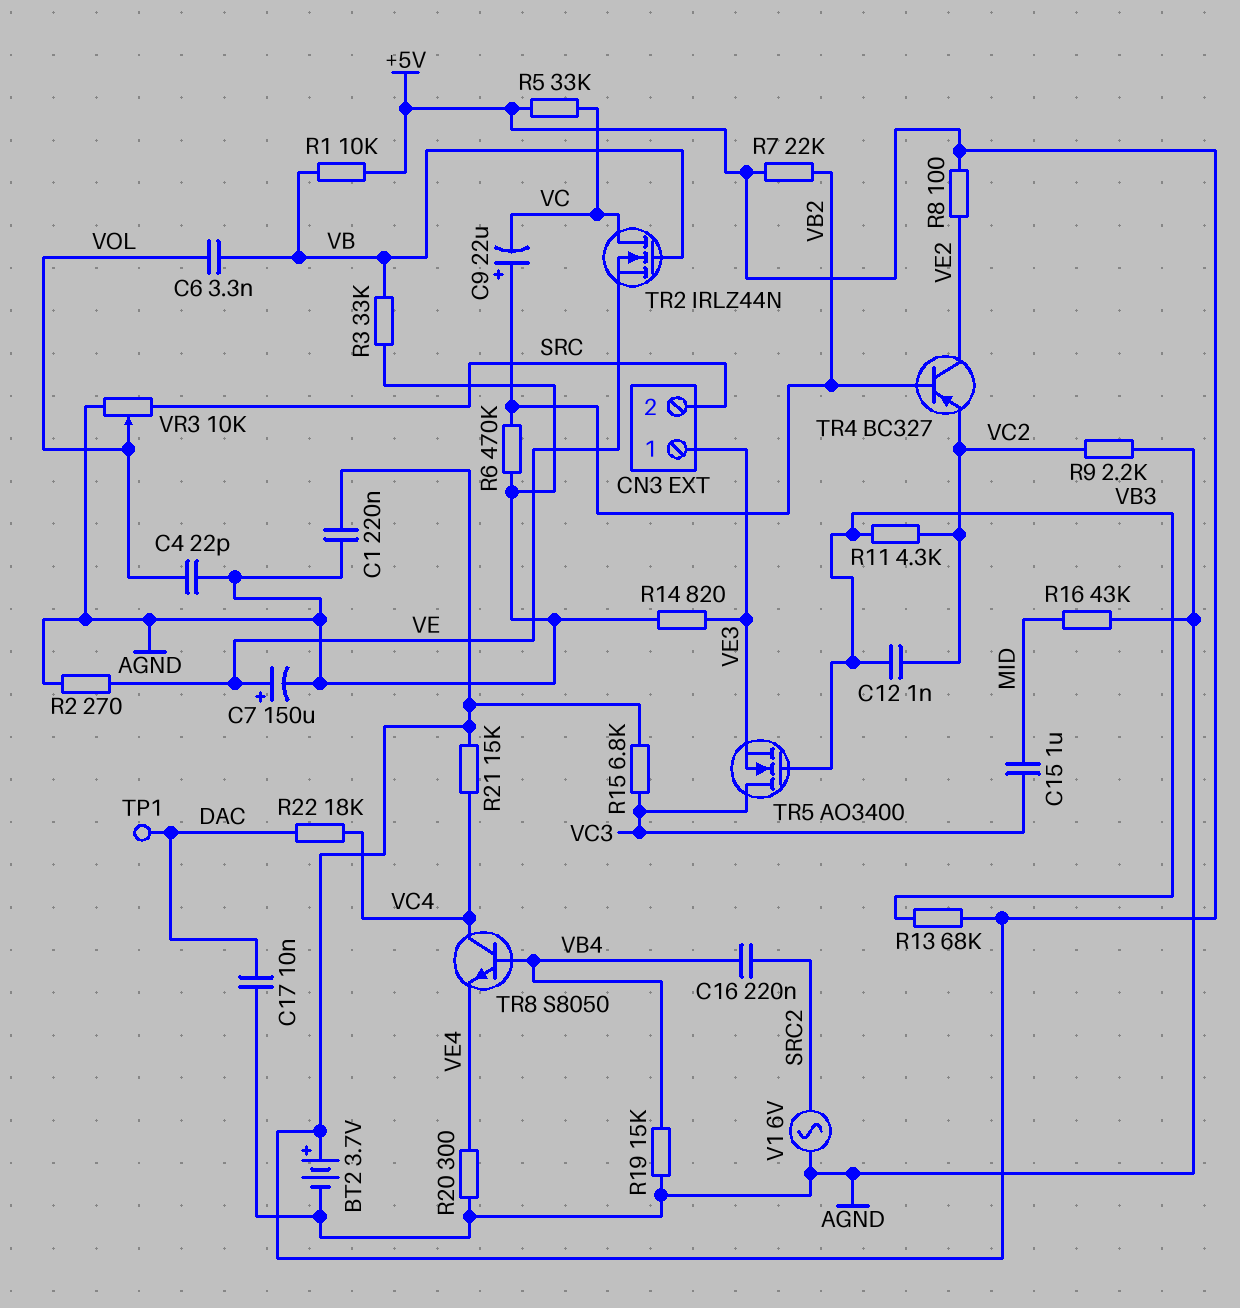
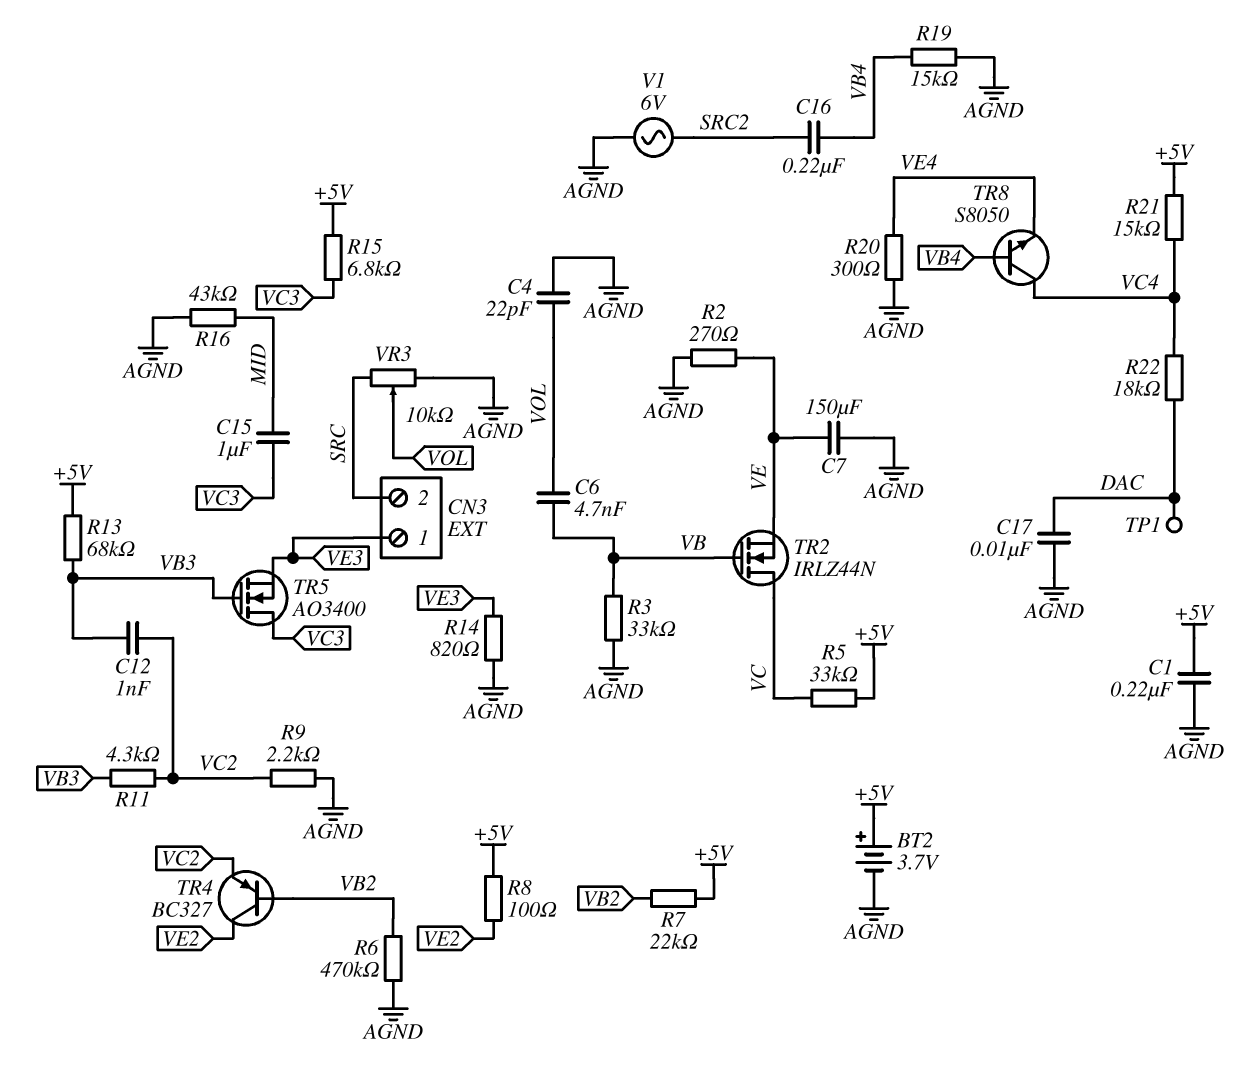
C6: 3.3nF (VB, VOL) -> 4.7nF (VB, VOL)
C7: 150uF (plus VE, minus AGND) -> 150uF (AGND, VE)
C9: 22uF (plus VB2, minus VC) -> none
R1: 10k (+5V, VB) -> none

